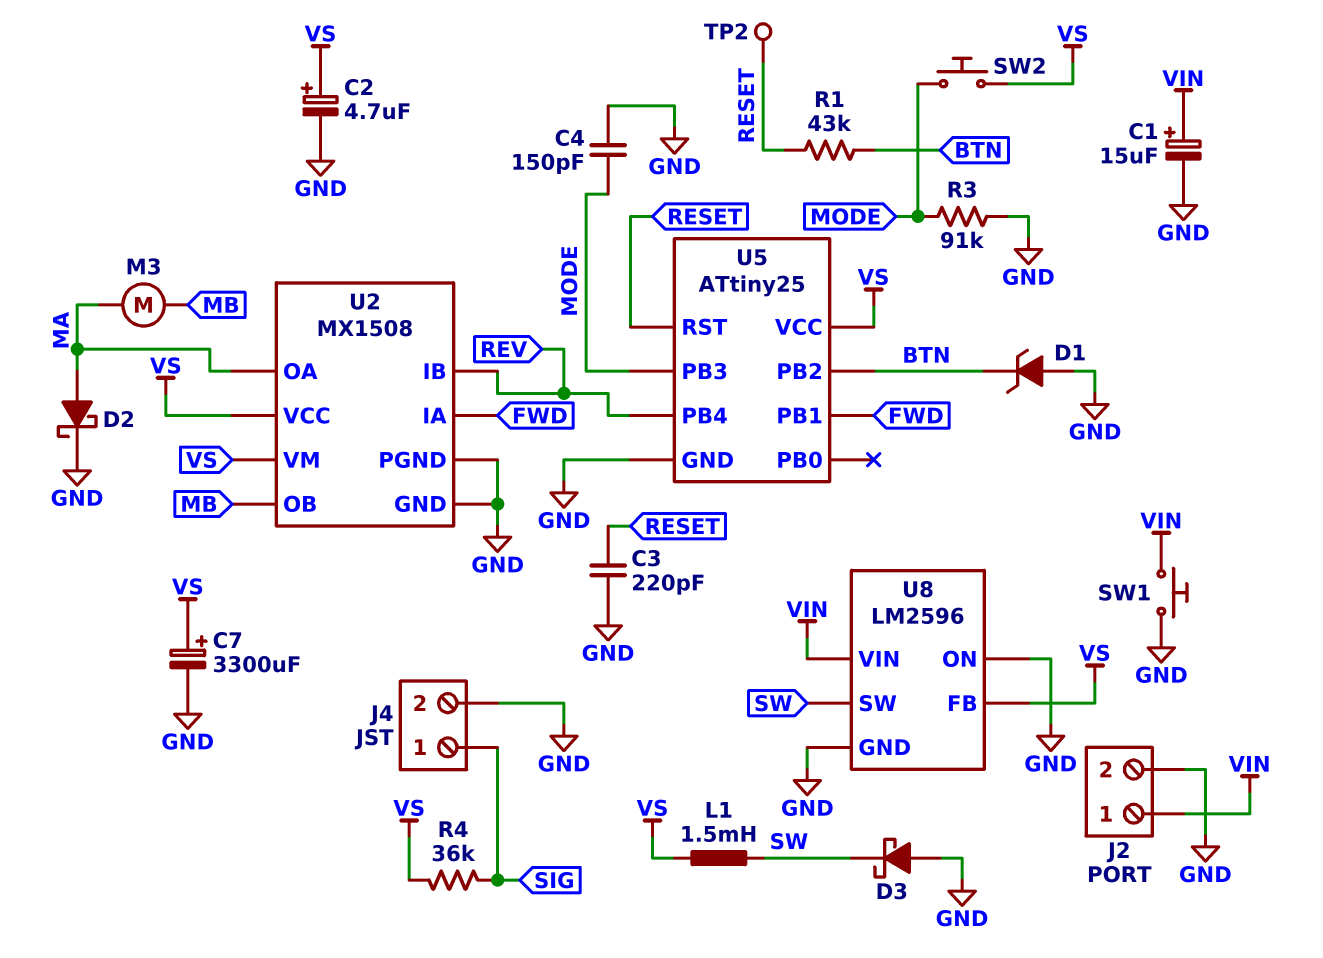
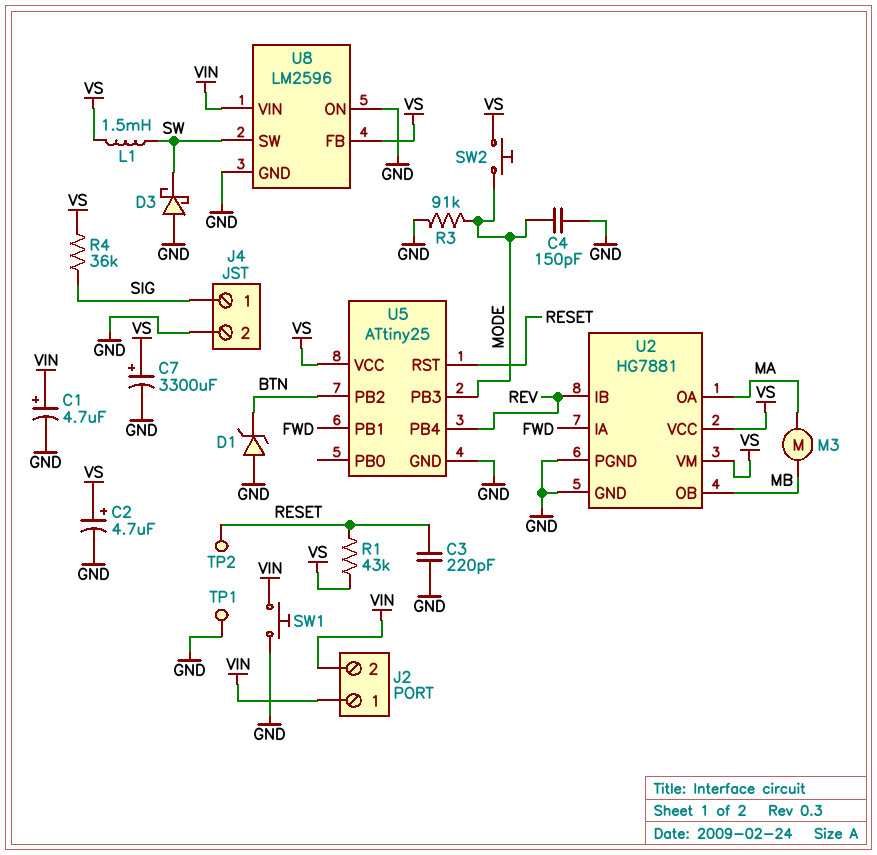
C1: 15uF (plus VIN, minus GND) -> 4.7uF (plus VIN, minus GND)
D2: schottky (A MA, K GND) -> none
J2 pin 2: GND -> VIN
R1: 43k (BTN, RESET) -> 43k (RESET, VS)
TP1: none -> test point (GND)
U2: MX1508 -> HG7881

